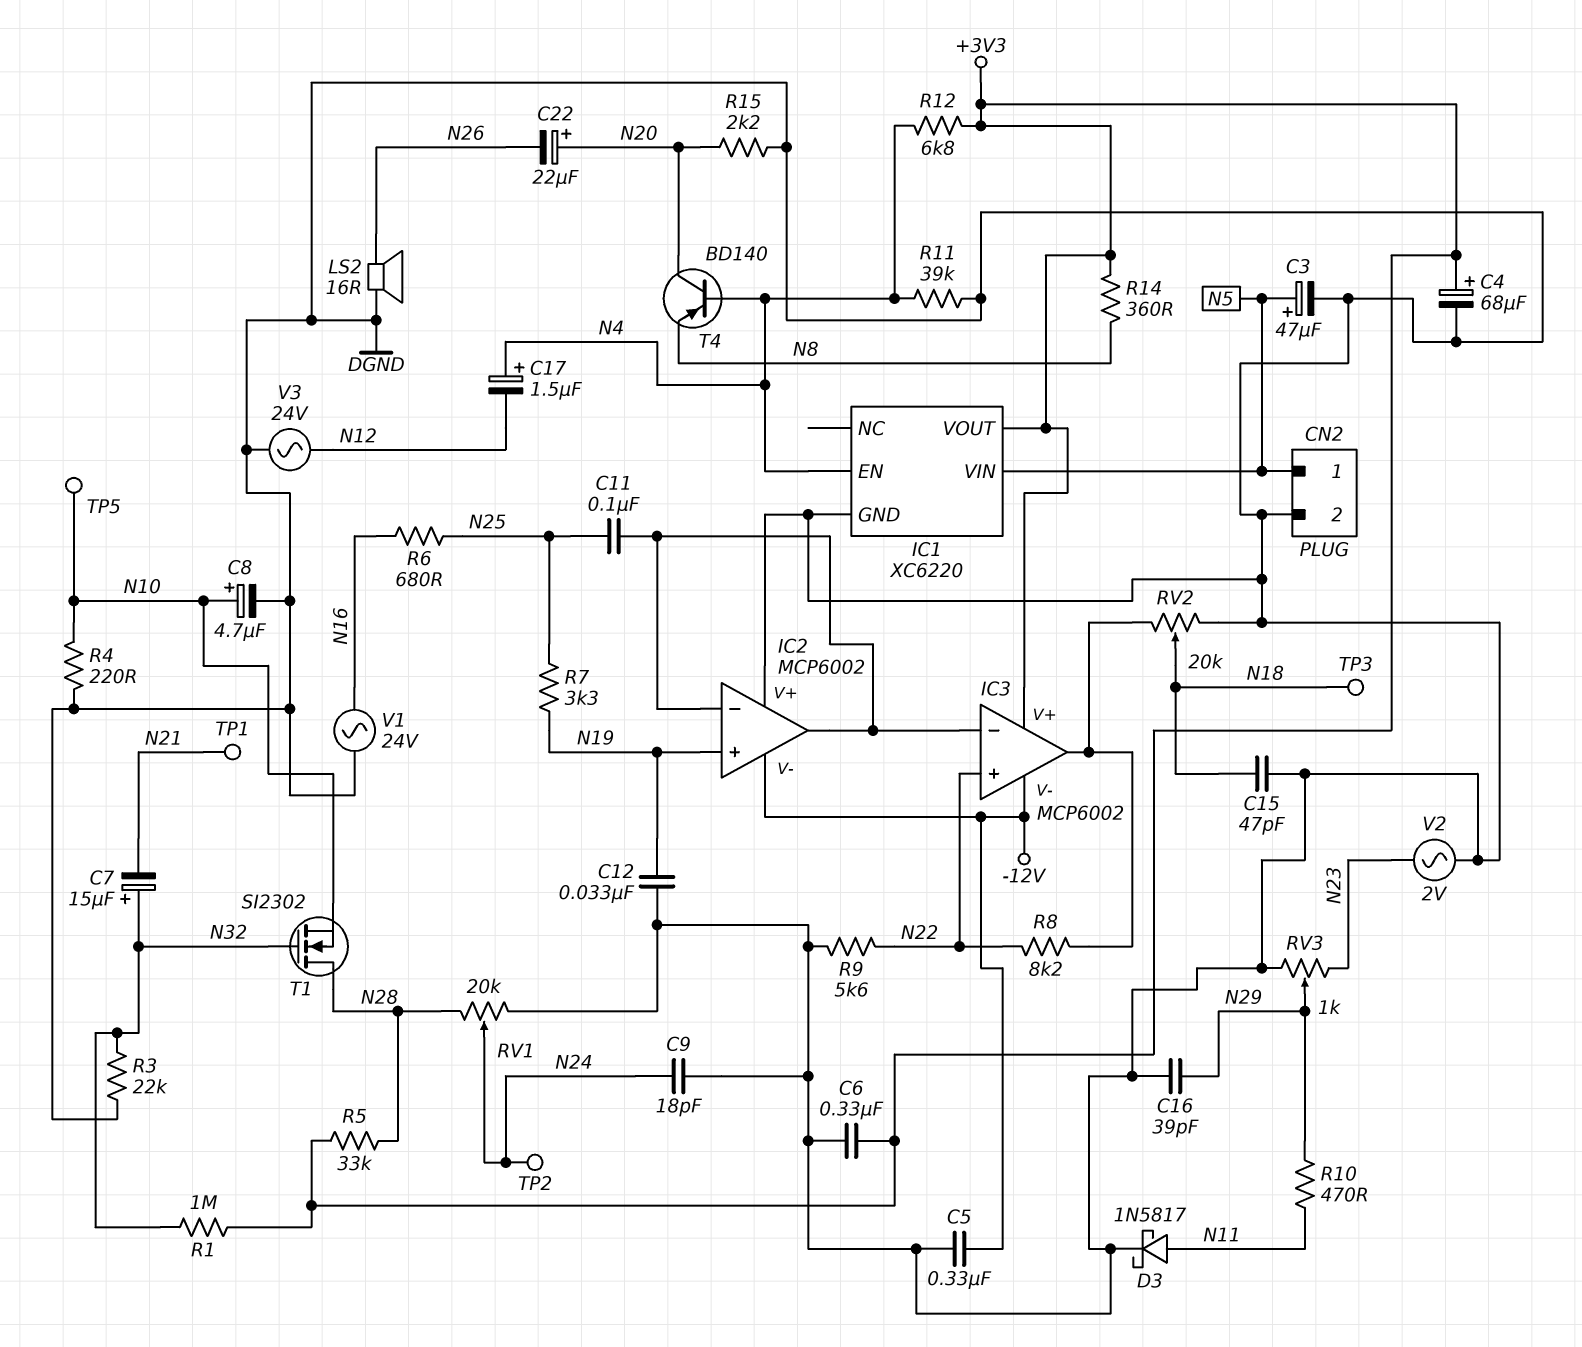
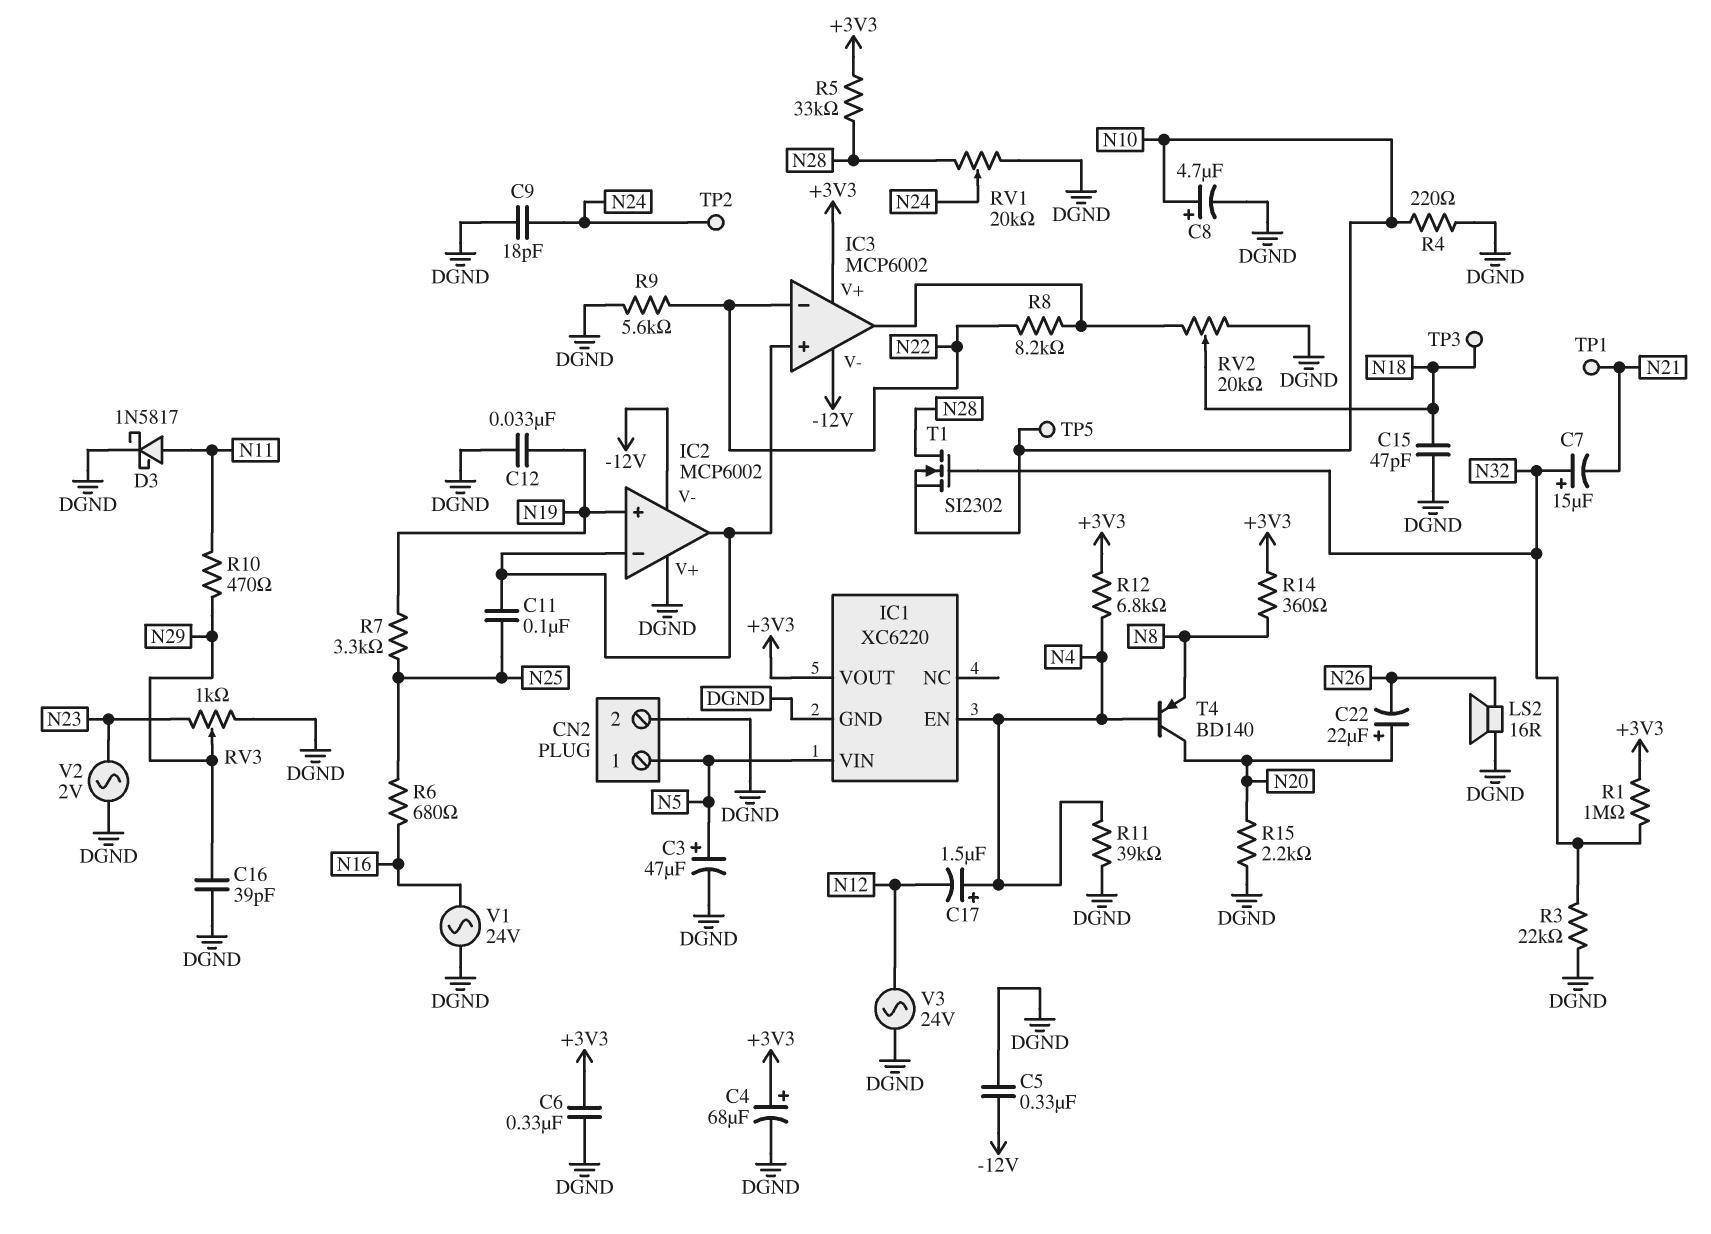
IC3 pin in+: N22 -> IC2/in-
IC3 pin in-: IC2/in- -> N22

